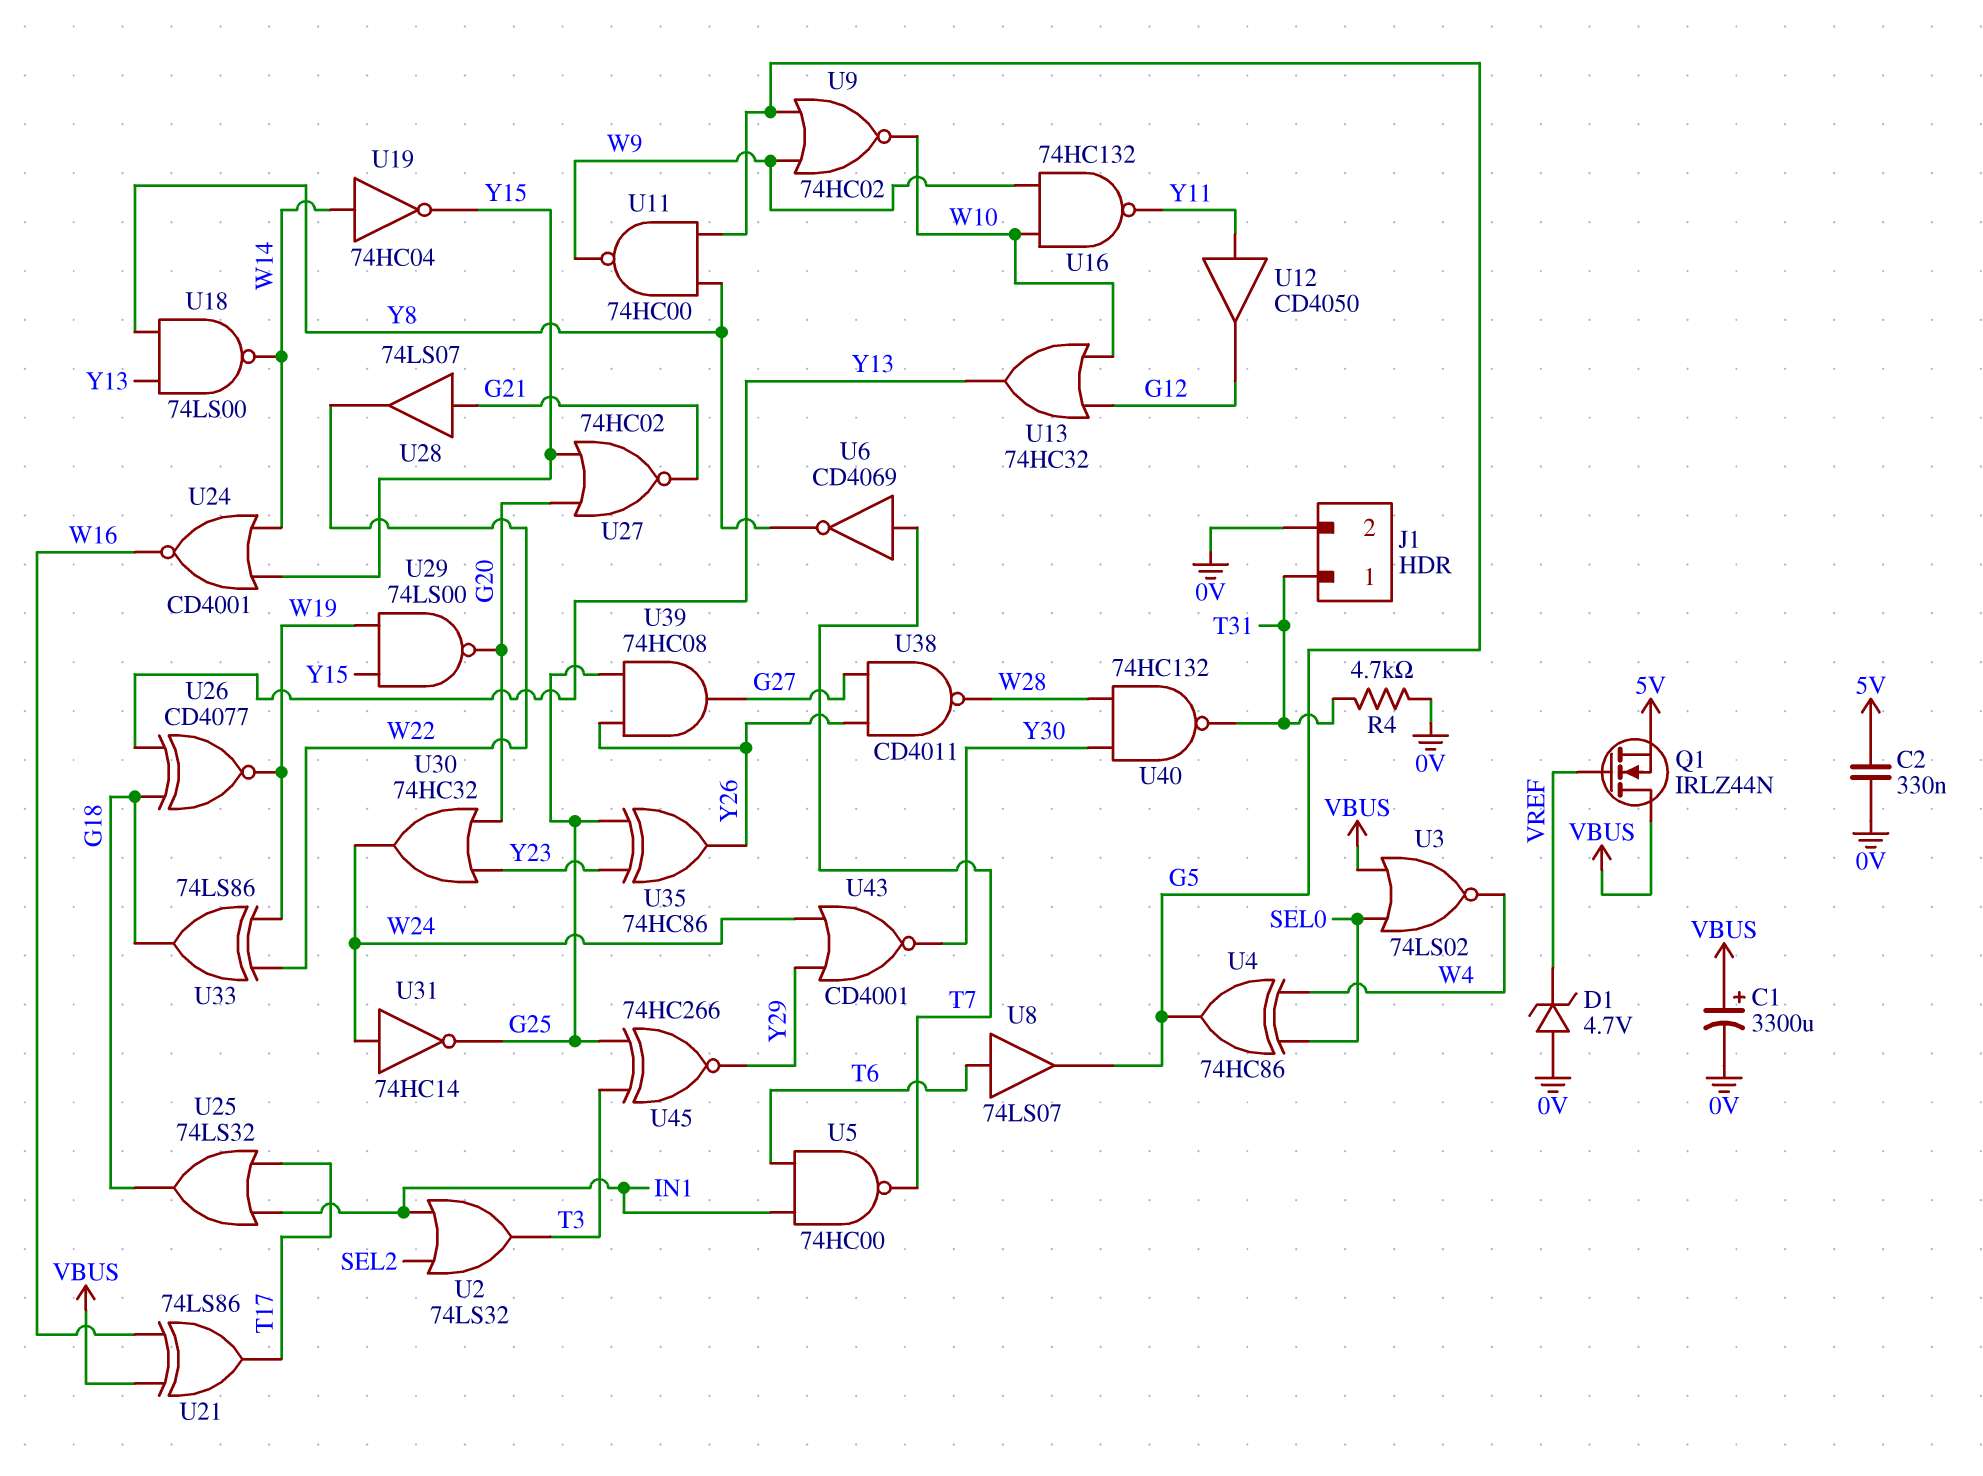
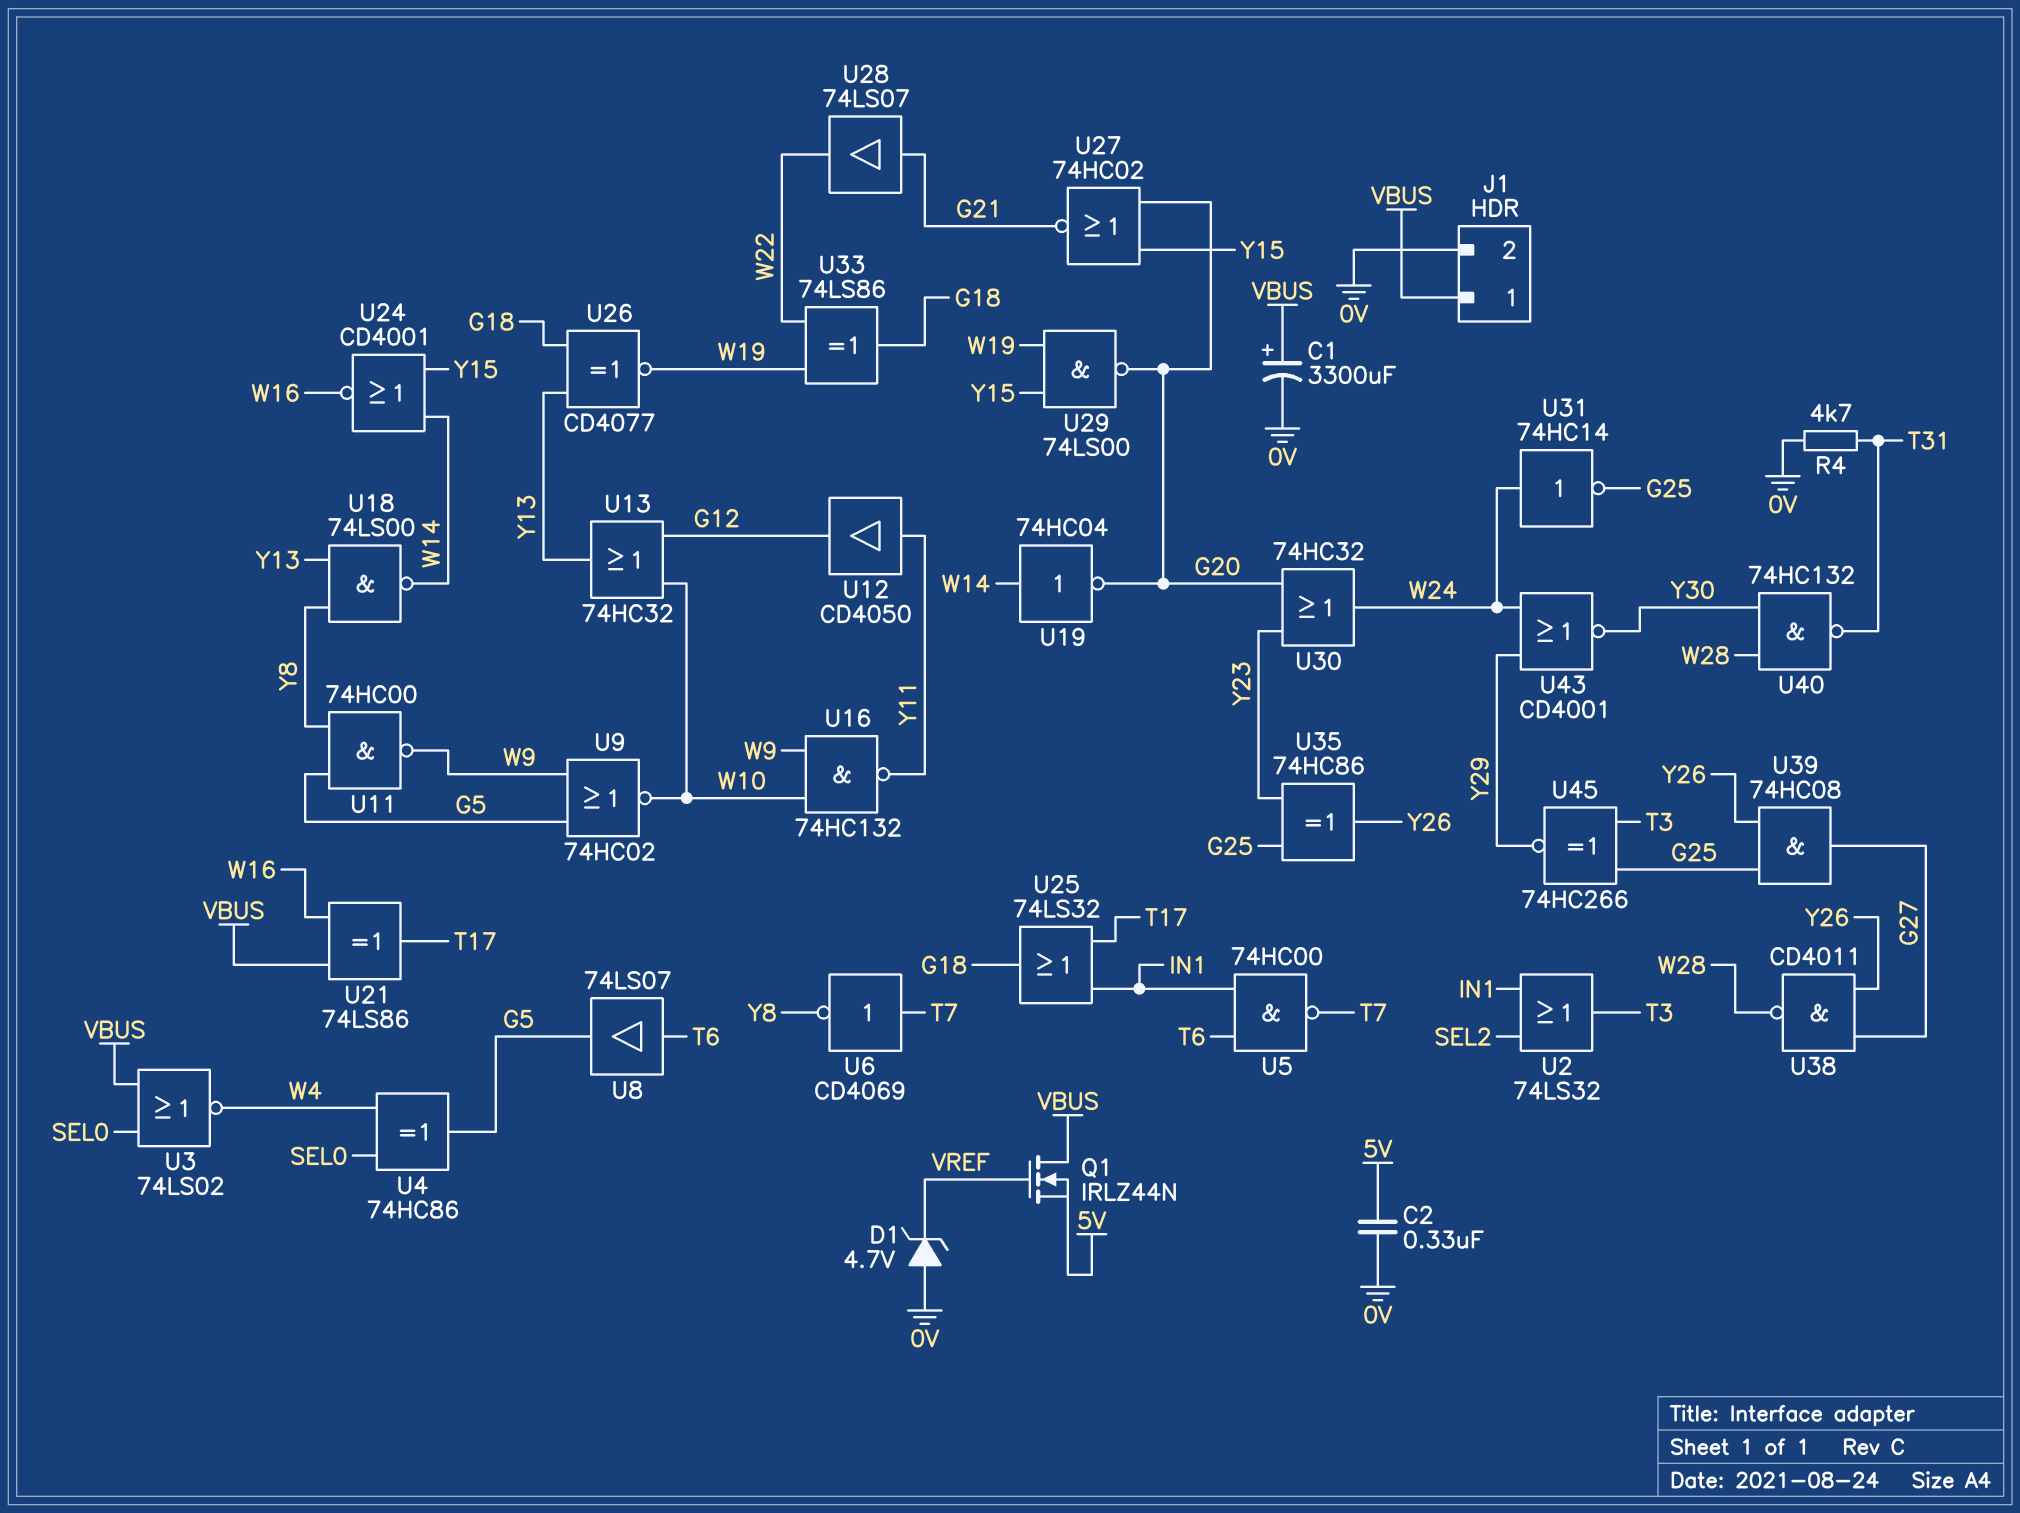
J1 pin 1: T31 -> VBUS
U19: NOT 74HC04 (in W14, out Y15) -> NOT 74HC04 (in W14, out G20)

